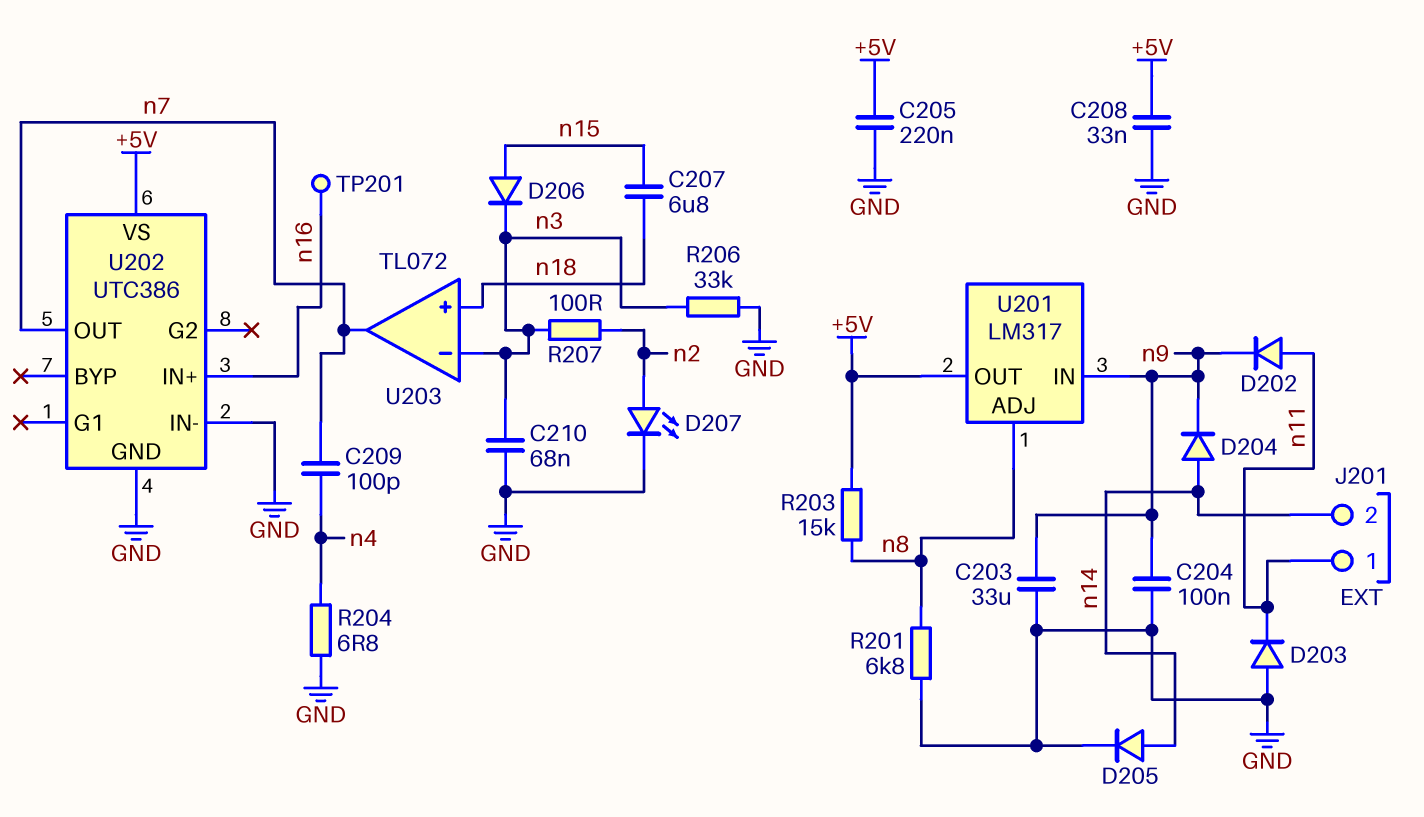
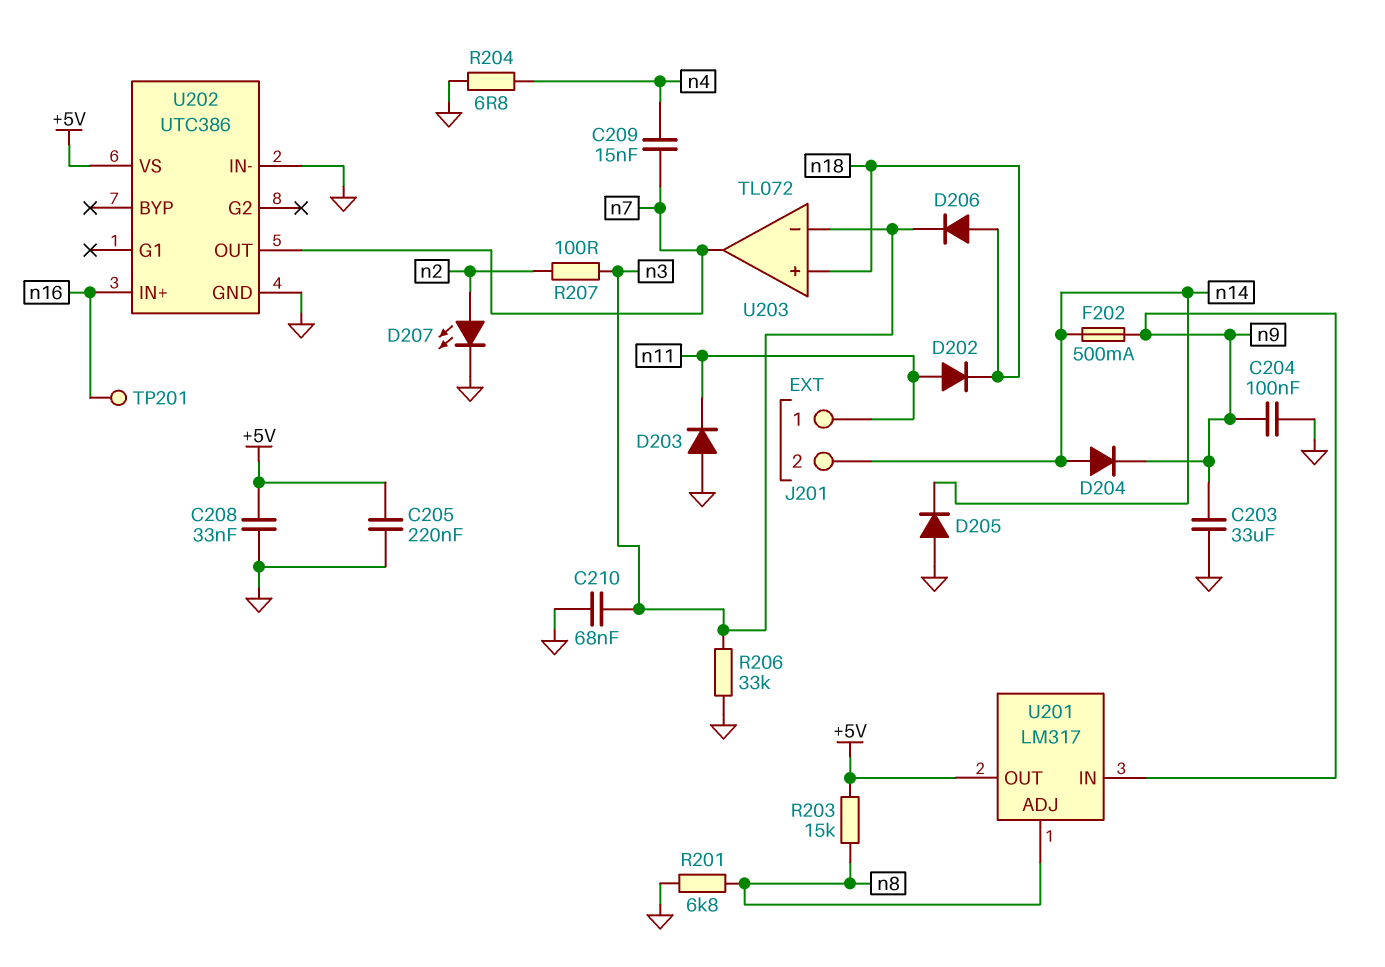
C207: 6.8uF (n15, n18) -> none
C209: 100pF (n4, n7) -> 15nF (n4, n7)
D202: diode (A n11, K n9) -> diode (A n11, K n18)
D205: diode (A n14, K GND) -> diode (A GND, K n14)
D206: diode (A n15, K n3) -> diode (A n18, K n3)
F202: none -> 500mA (n9, n14)

